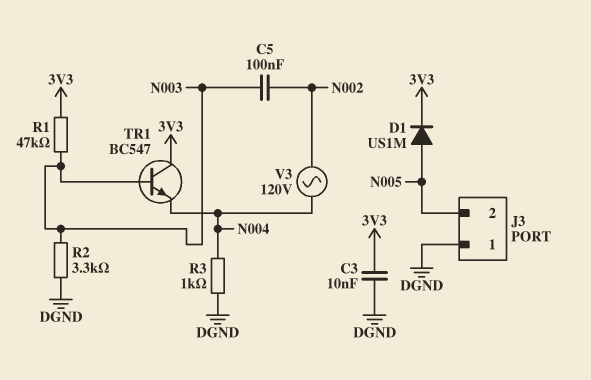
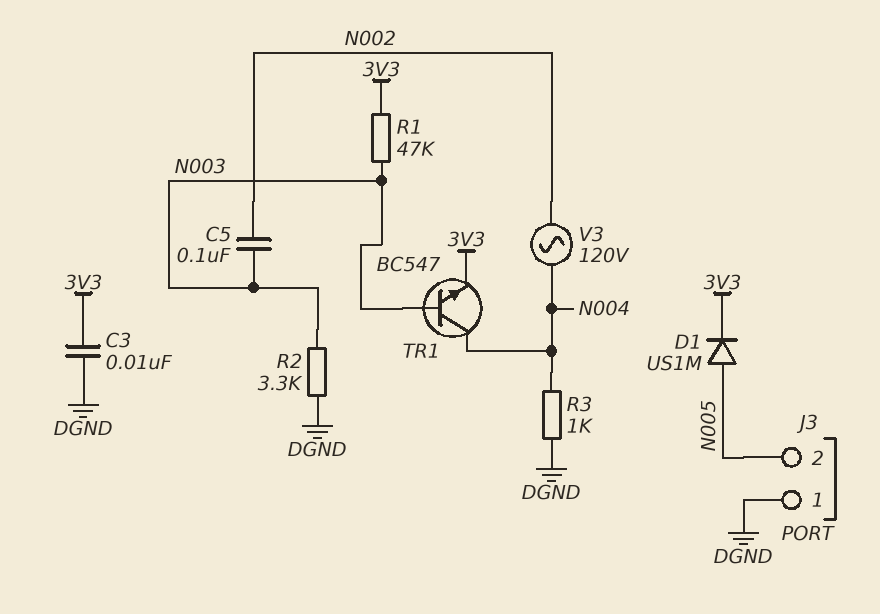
TR1: NPN BC547 (B N003, C 3V3, E N004) -> NPN BC547 (B N003, C N004, E 3V3)

